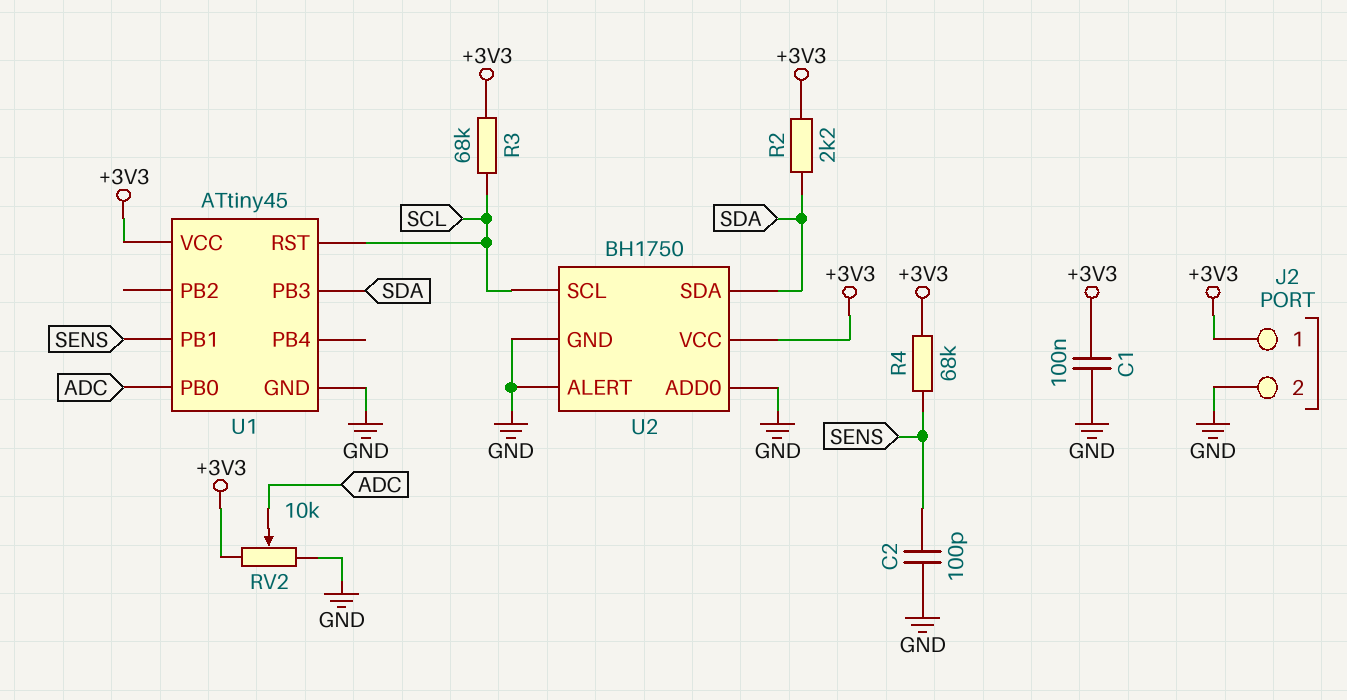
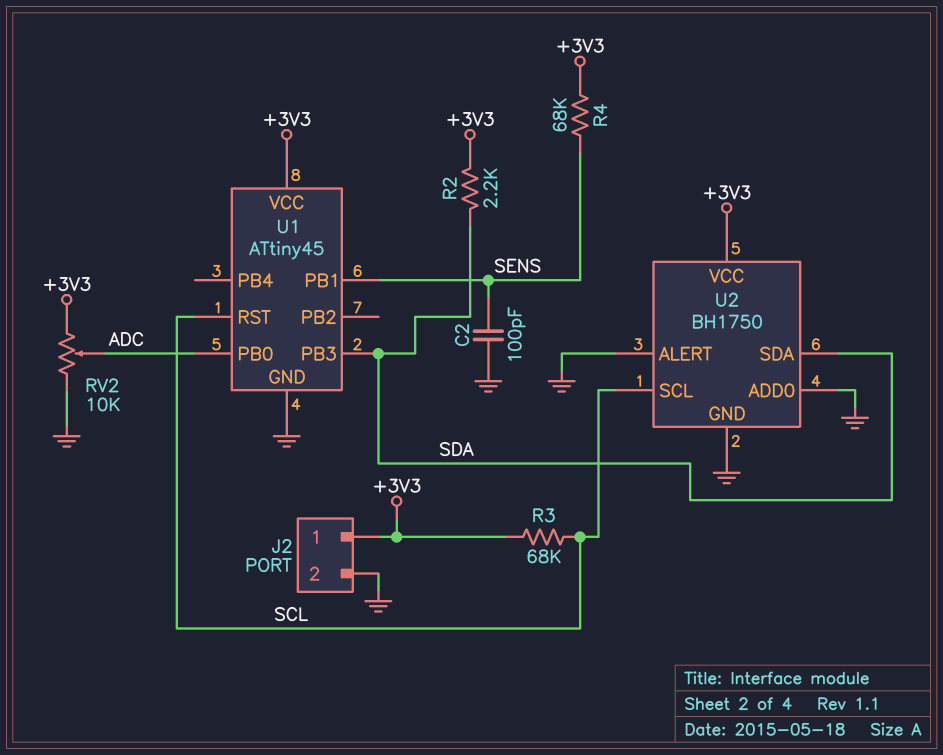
C1: 100nF (+3V3, GND) -> none

